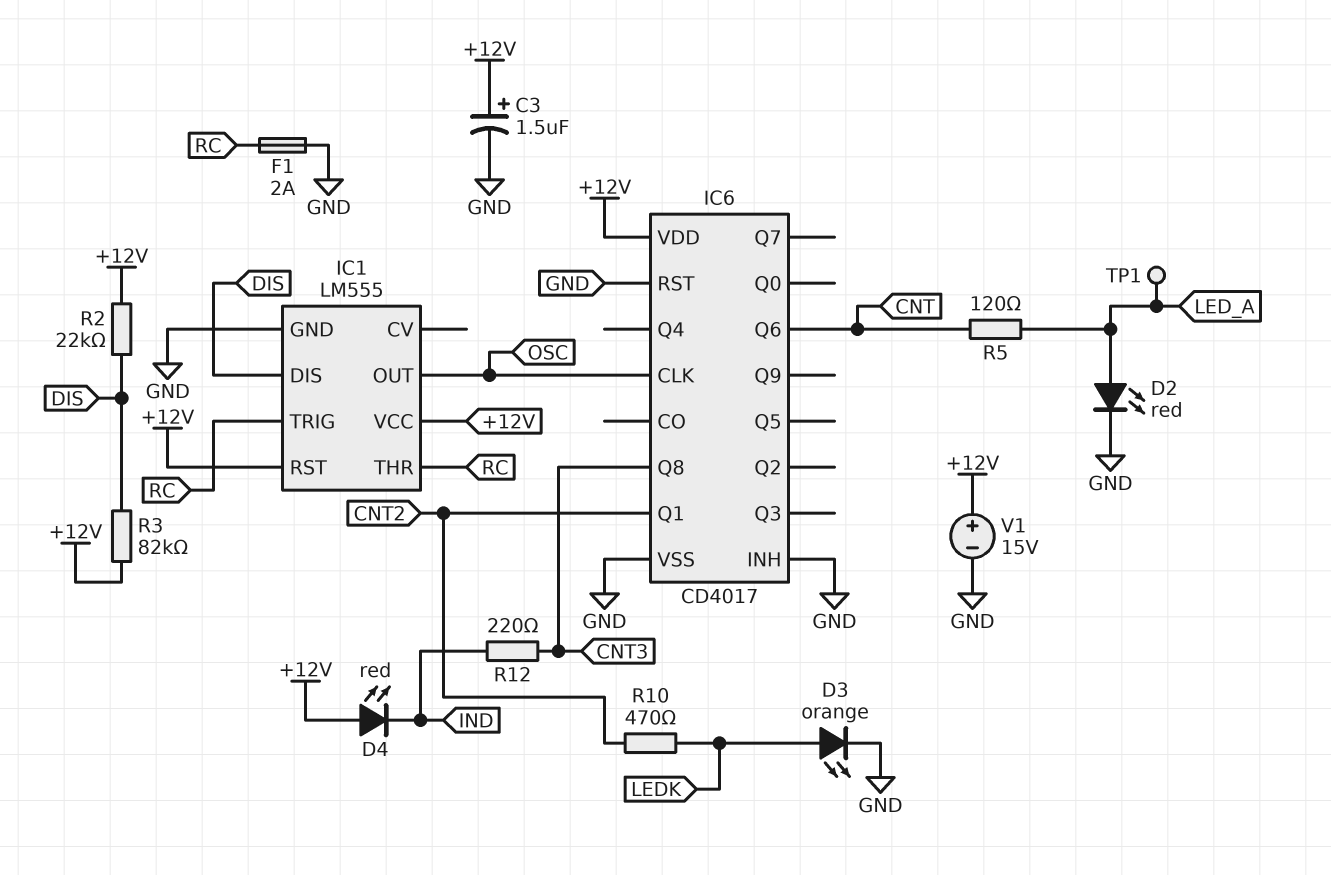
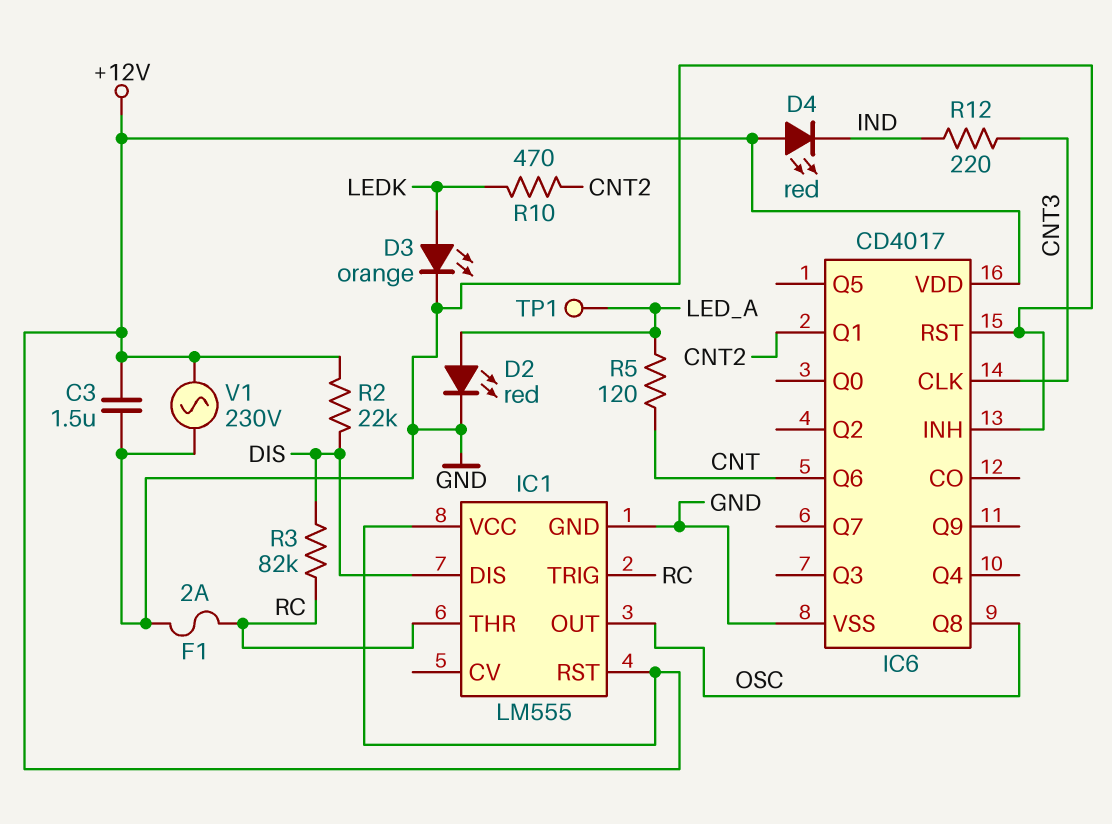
C3: 1.5uF (plus +12V, minus GND) -> 1.5uF (+12V, GND)
IC6 pin CLK: OSC -> CNT3
IC6 pin Q8: CNT3 -> OSC
R3: 82k (+12V, DIS) -> 82k (DIS, RC)
V1: 15V (plus +12V, minus GND) -> AC 230V (+12V, GND)

